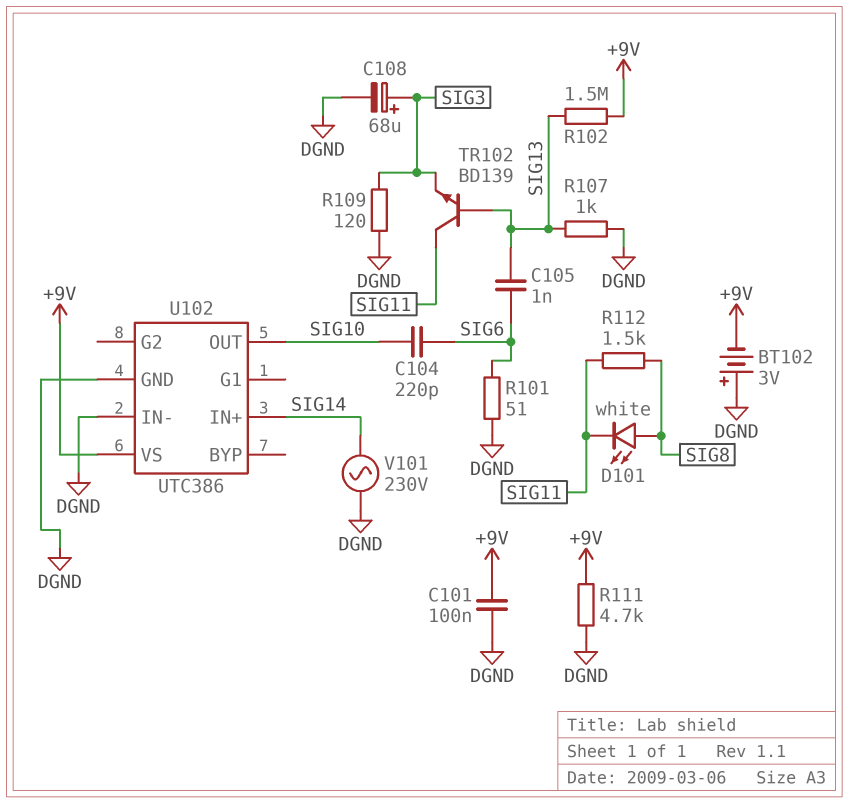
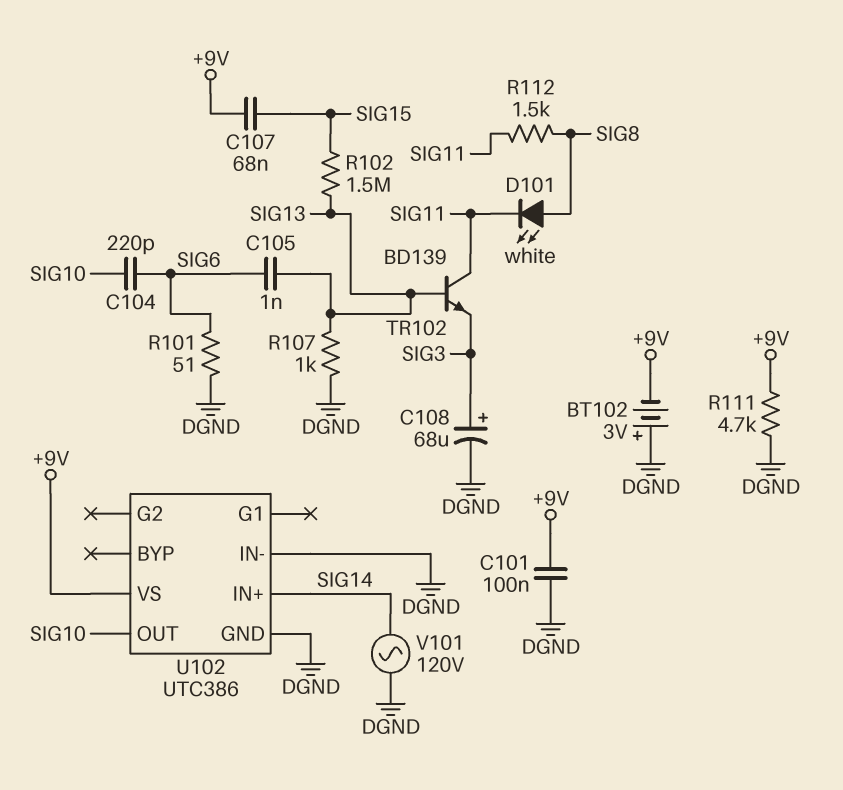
C107: none -> 68nF (+9V, SIG15)
R102: 1.5M (+9V, SIG13) -> 1.5M (SIG13, SIG15)
R109: 120 (DGND, SIG3) -> none
V101: AC 230V (DGND, SIG14) -> AC 120V (DGND, SIG14)

